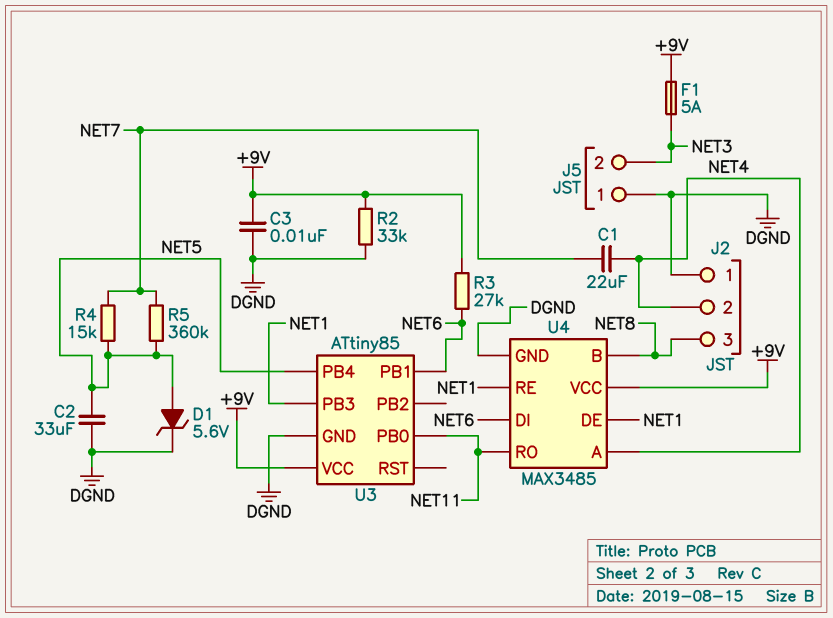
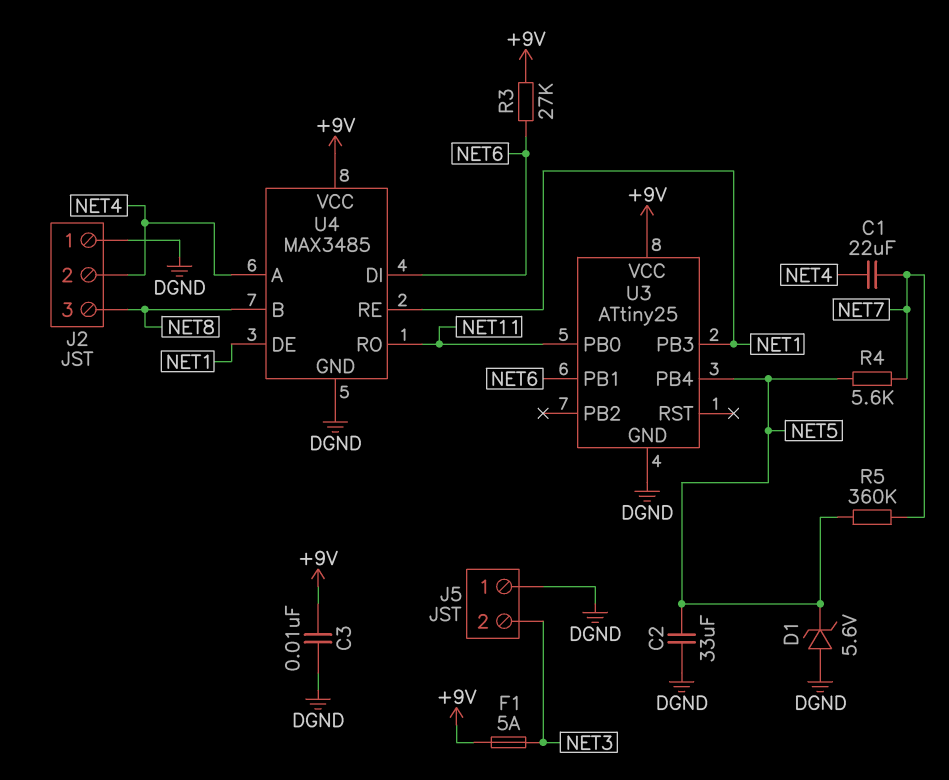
D1: zener 5.6V (A NET5, K DGND) -> zener 5.6V (A DGND, K NET5)
R2: 33k (+9V, DGND) -> none
R4: 15k (NET5, NET7) -> 5.6k (NET5, NET7)
U3: ATtiny85 -> ATtiny25

